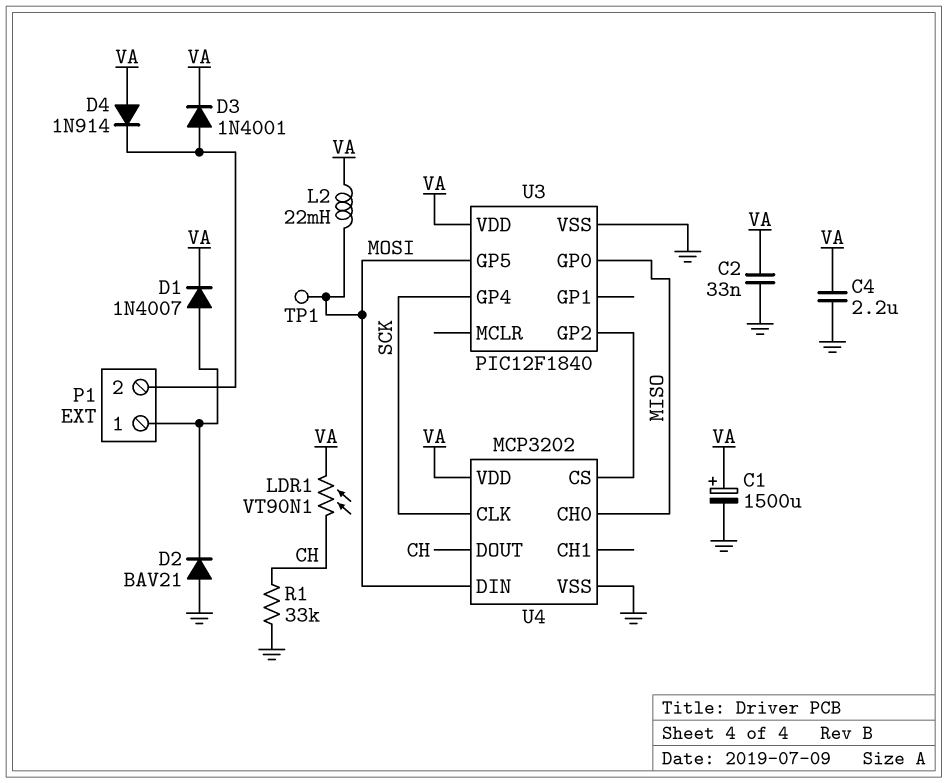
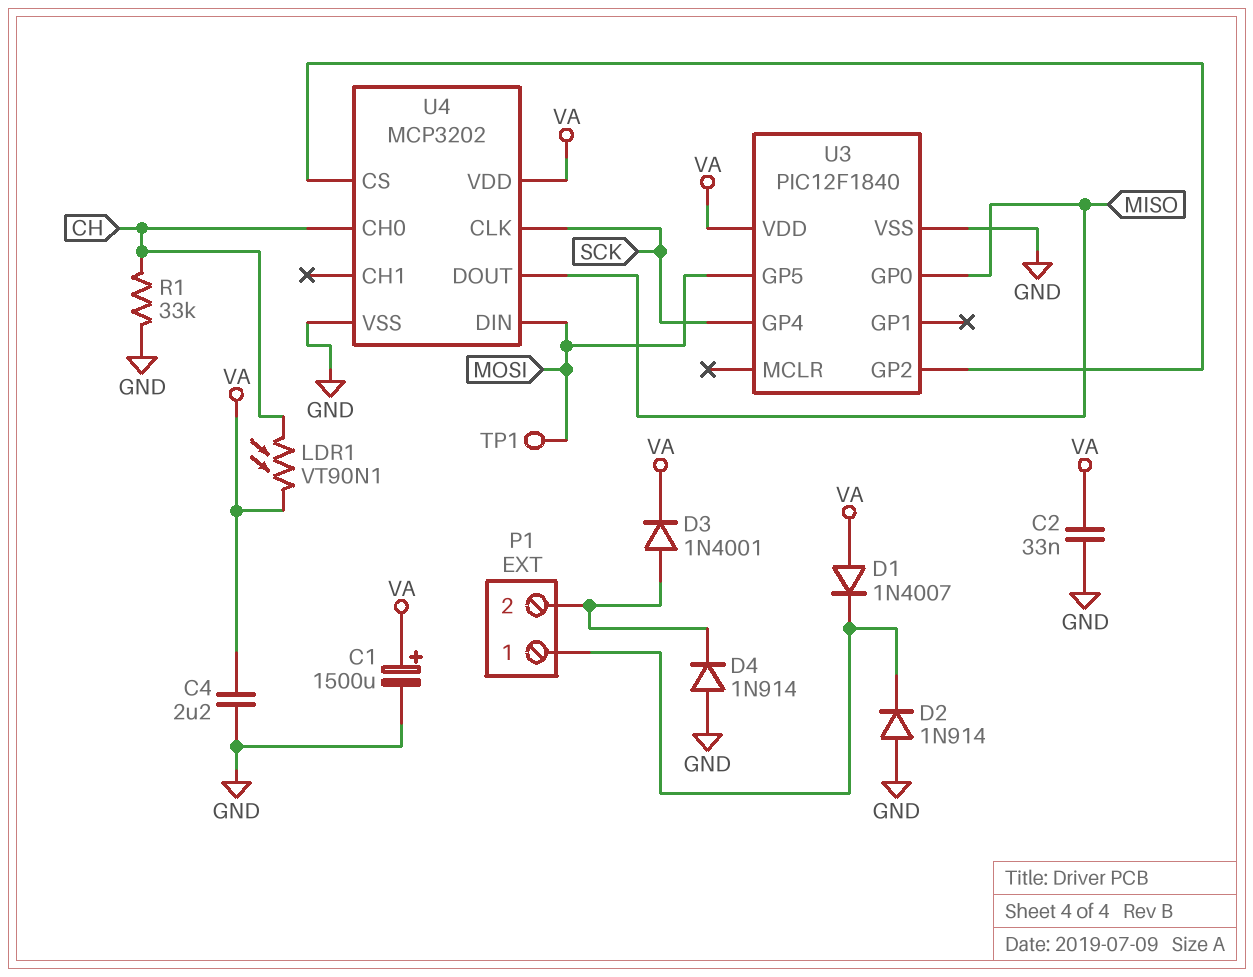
D1: diode 1N4007 (A P1/1, K VA) -> diode 1N4007 (A VA, K P1/1)
D2: diode BAV21 (A GND, K P1/1) -> diode 1N914 (A GND, K P1/1)
D4: diode 1N914 (A VA, K P1/2) -> diode 1N914 (A GND, K P1/2)
L2: 22mH (MOSI, VA) -> none
U4 pin CH0: MISO -> CH
U4 pin DOUT: CH -> MISO

